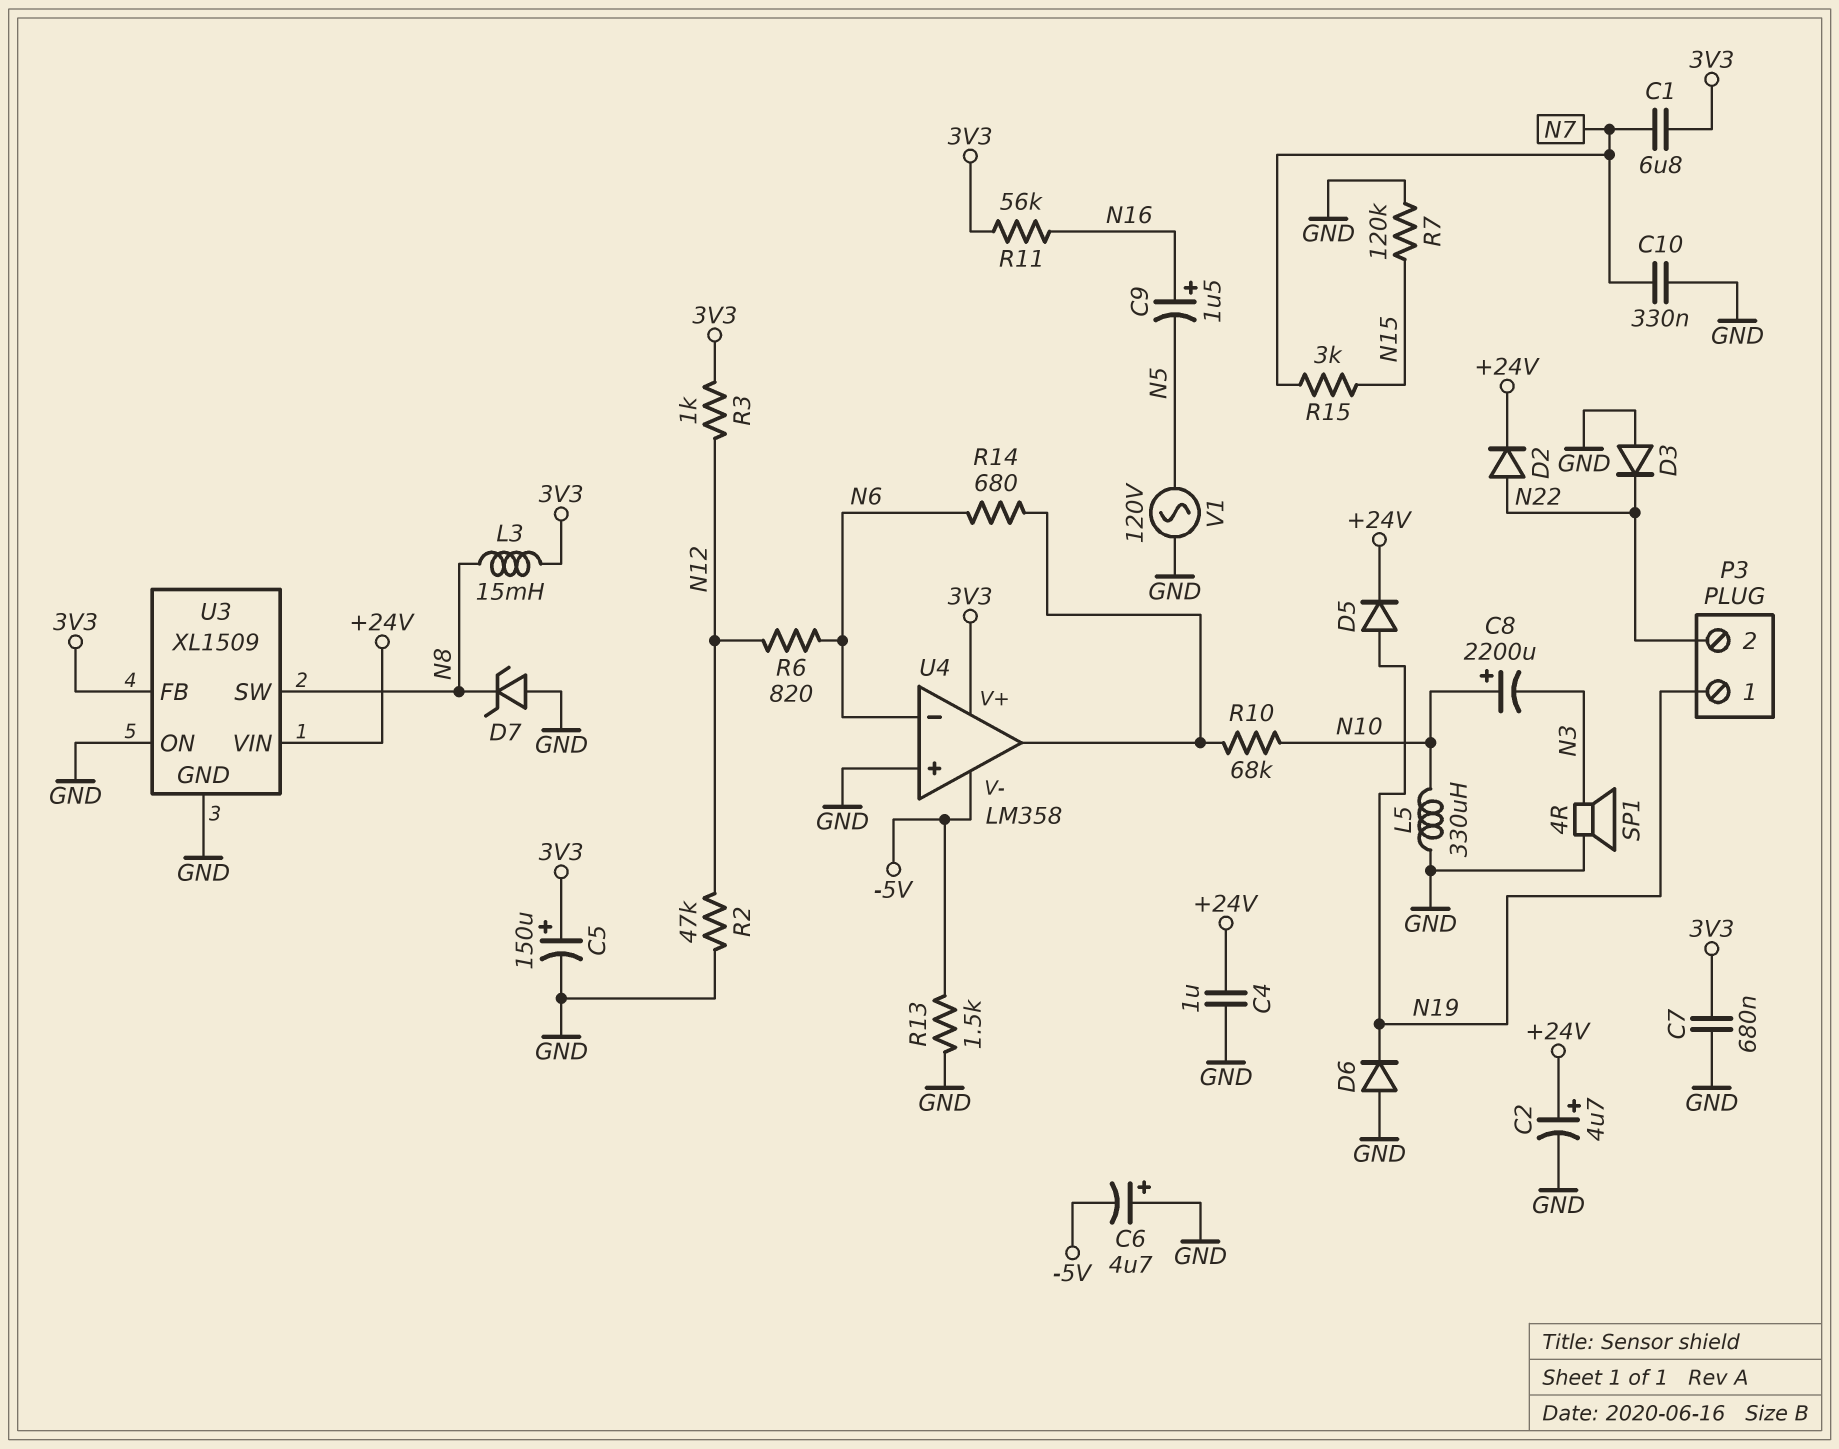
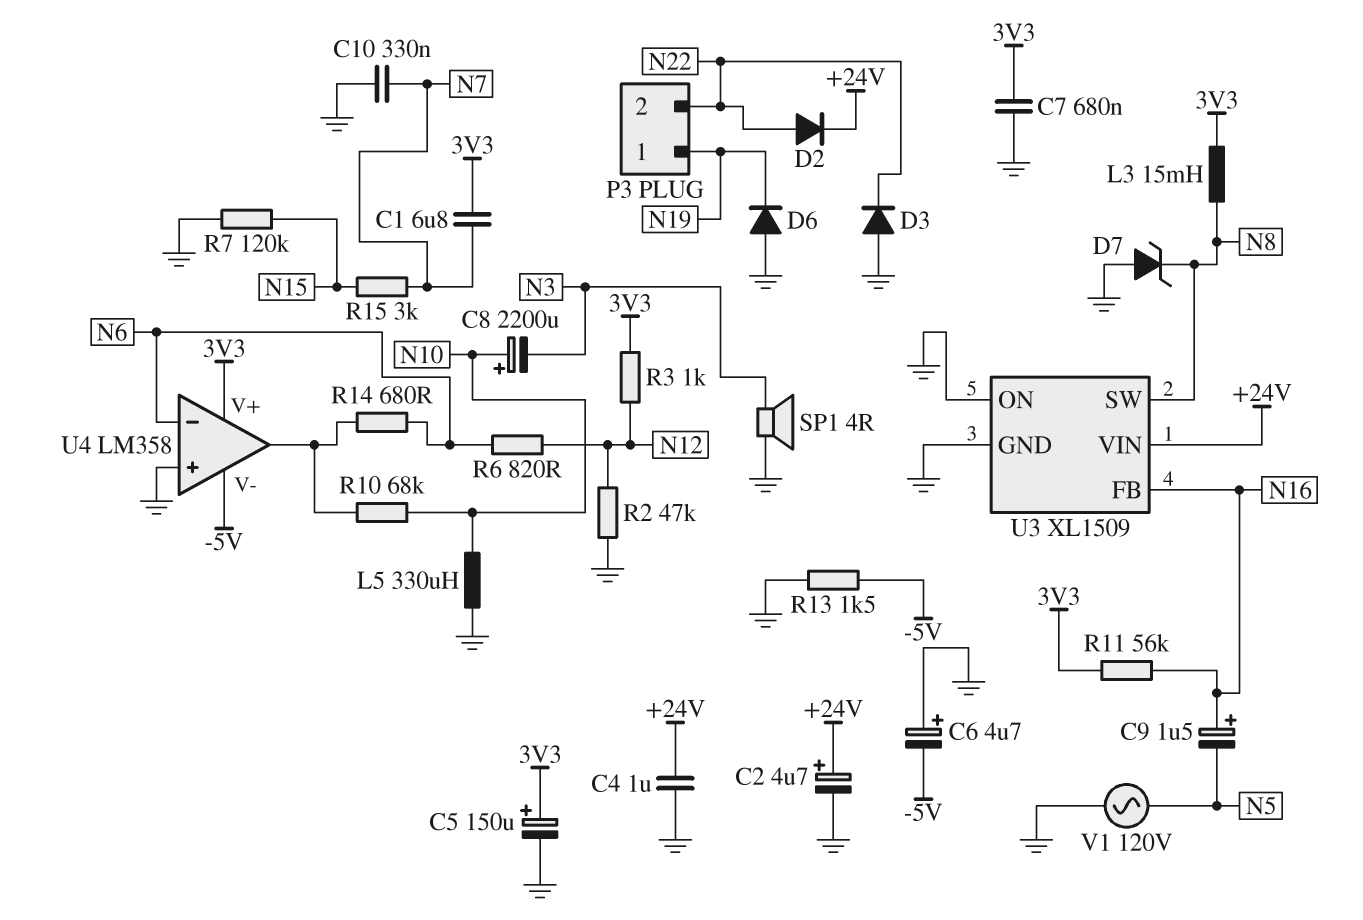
D5: diode (A N19, K +24V) -> none
U3 pin FB: 3V3 -> N16

